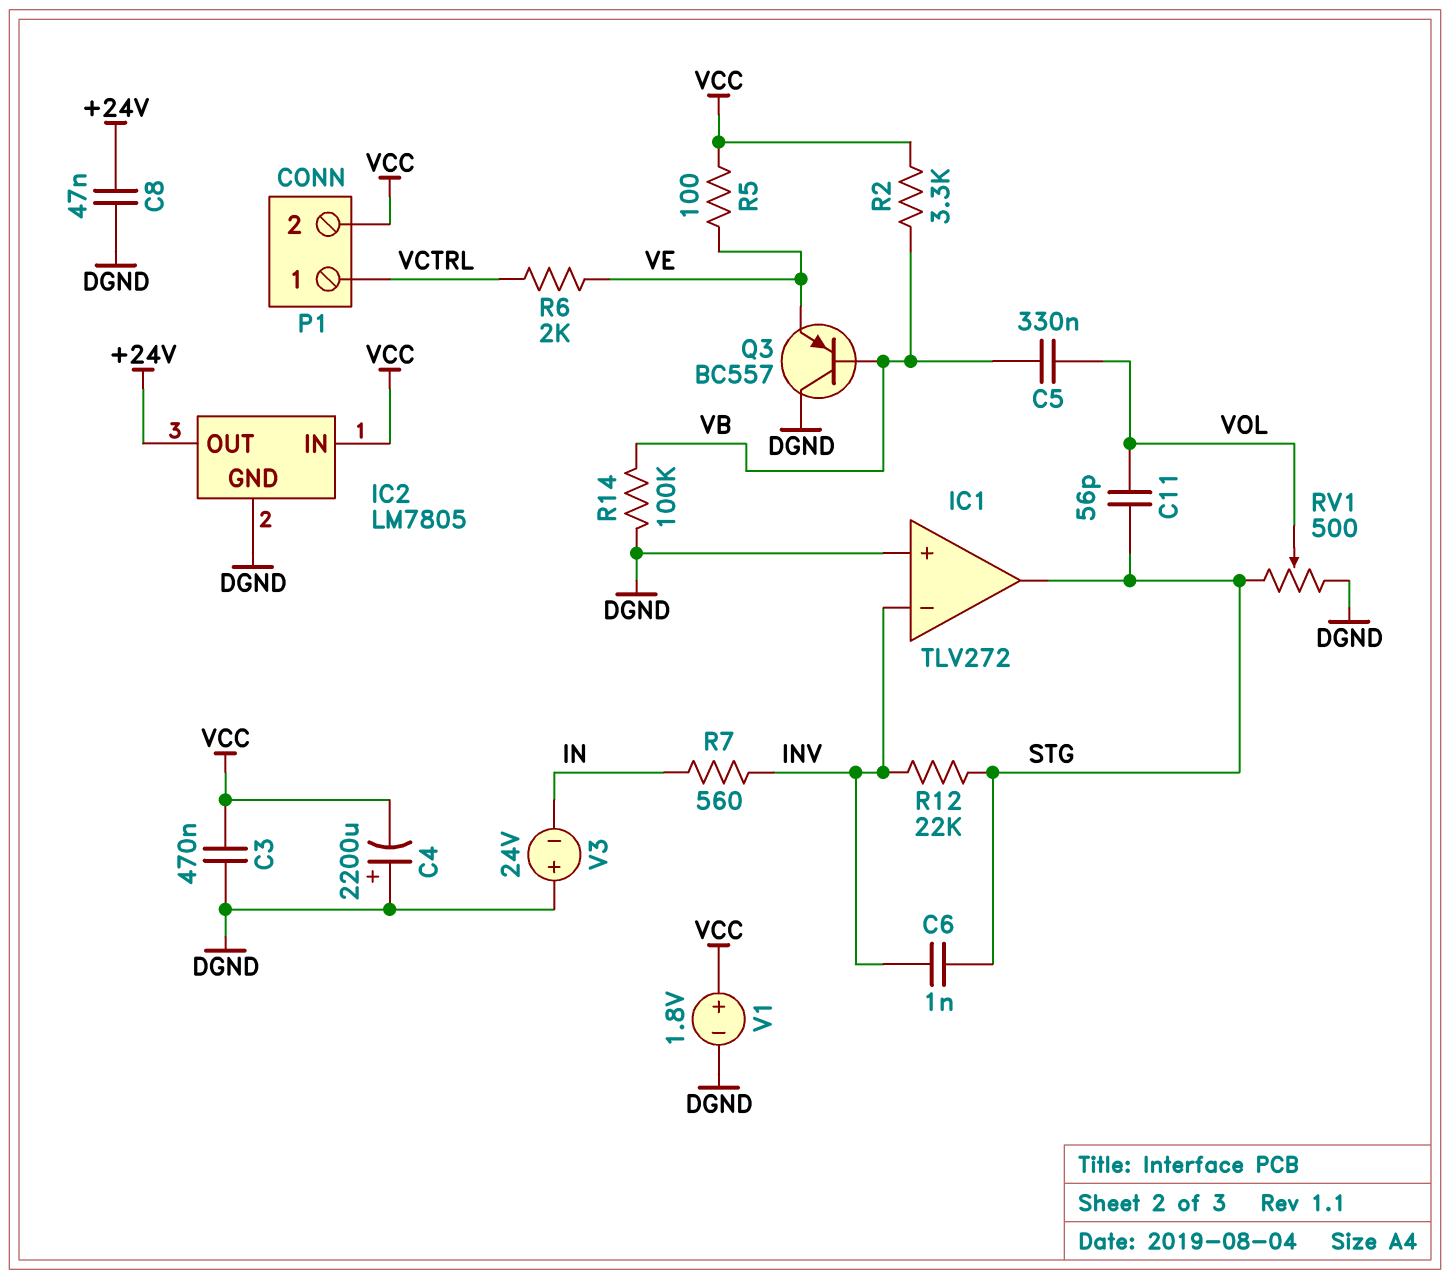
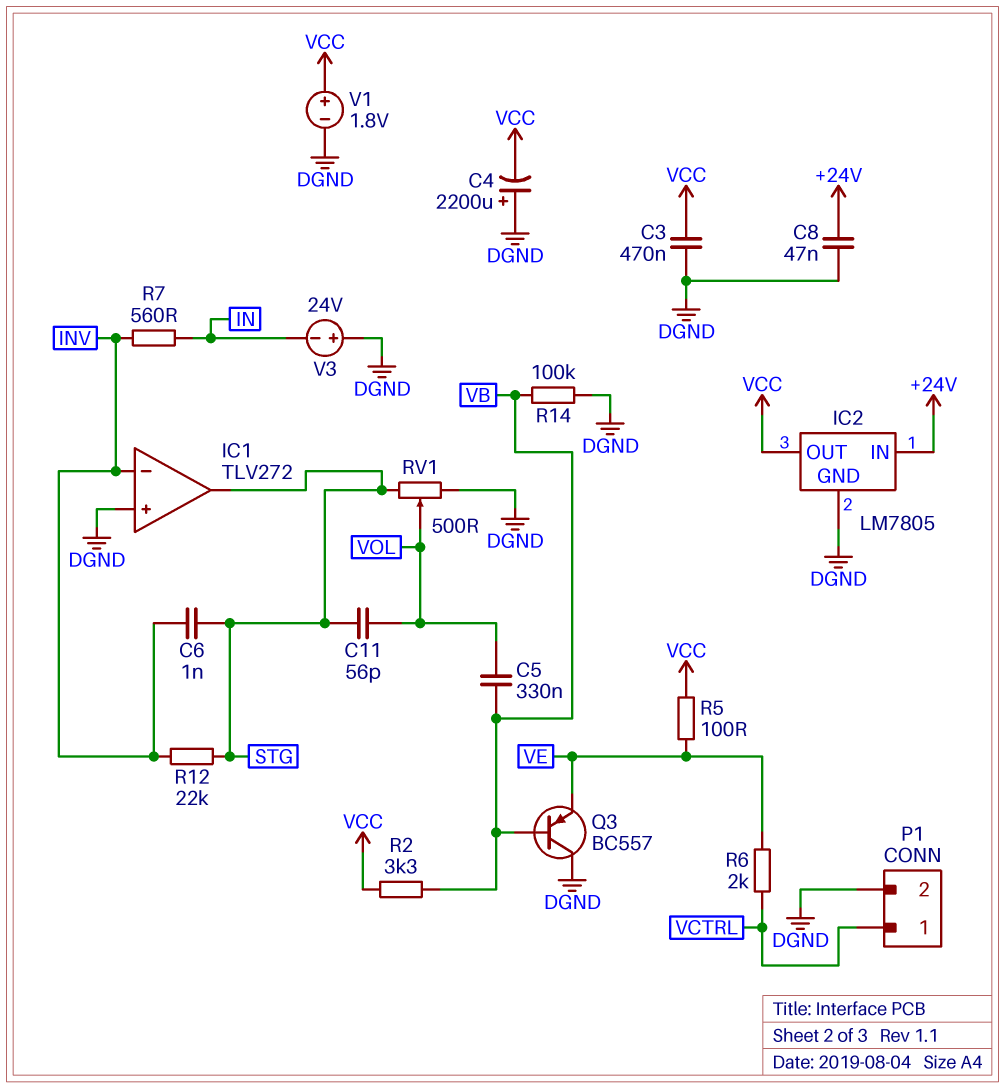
IC2 pin IN: VCC -> +24V
IC2 pin OUT: +24V -> VCC
P1 pin 2: VCC -> DGND

